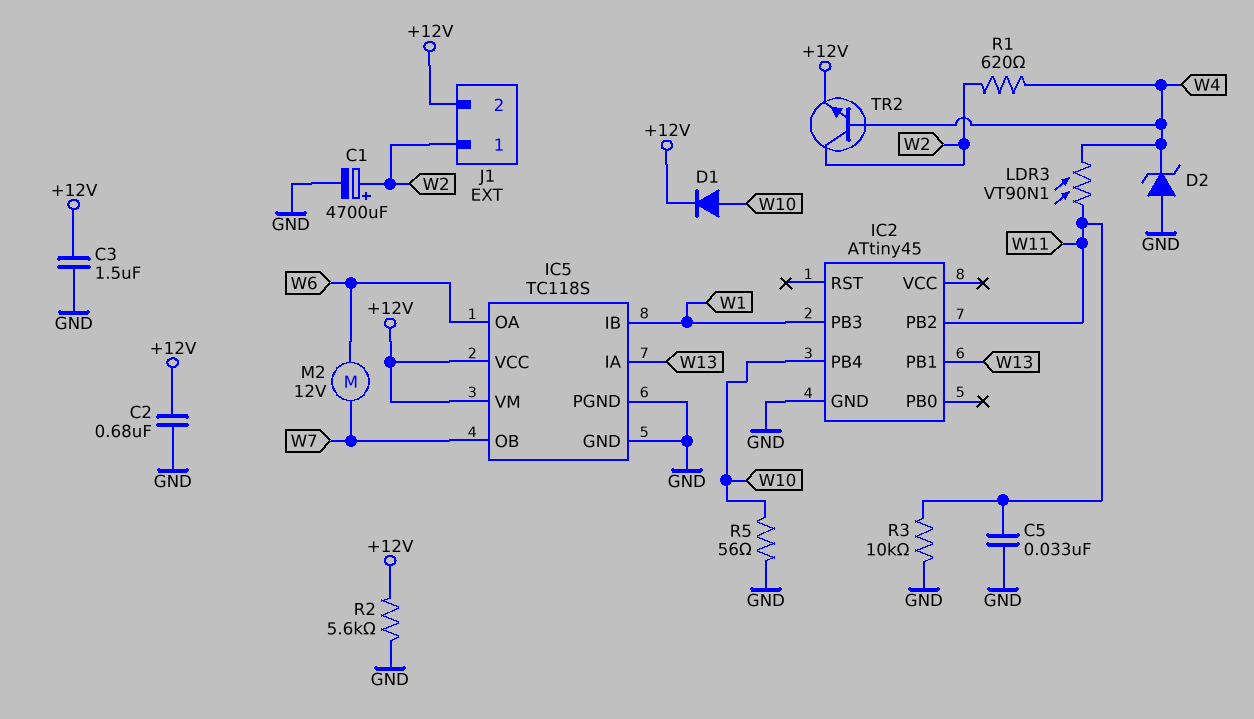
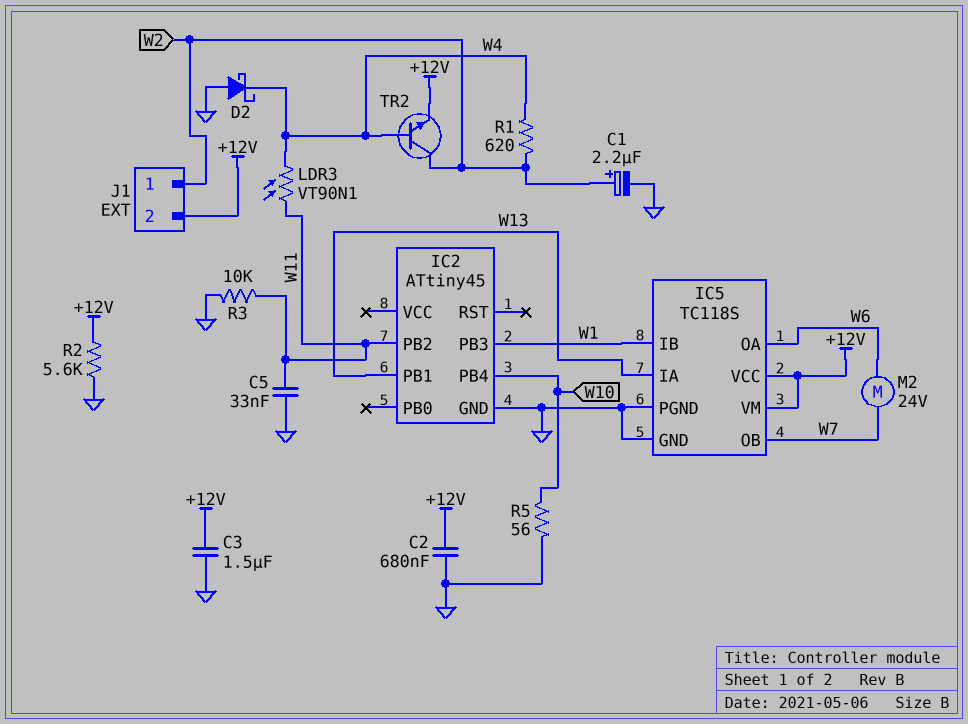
C1: 4700uF (plus W2, minus GND) -> 2.2uF (plus W2, minus GND)
D1: diode (A W10, K +12V) -> none
D2: zener (A GND, K W4) -> schottky (A GND, K W4)
M2: motor 12V (W6, W7) -> motor 24V (W6, W7)

